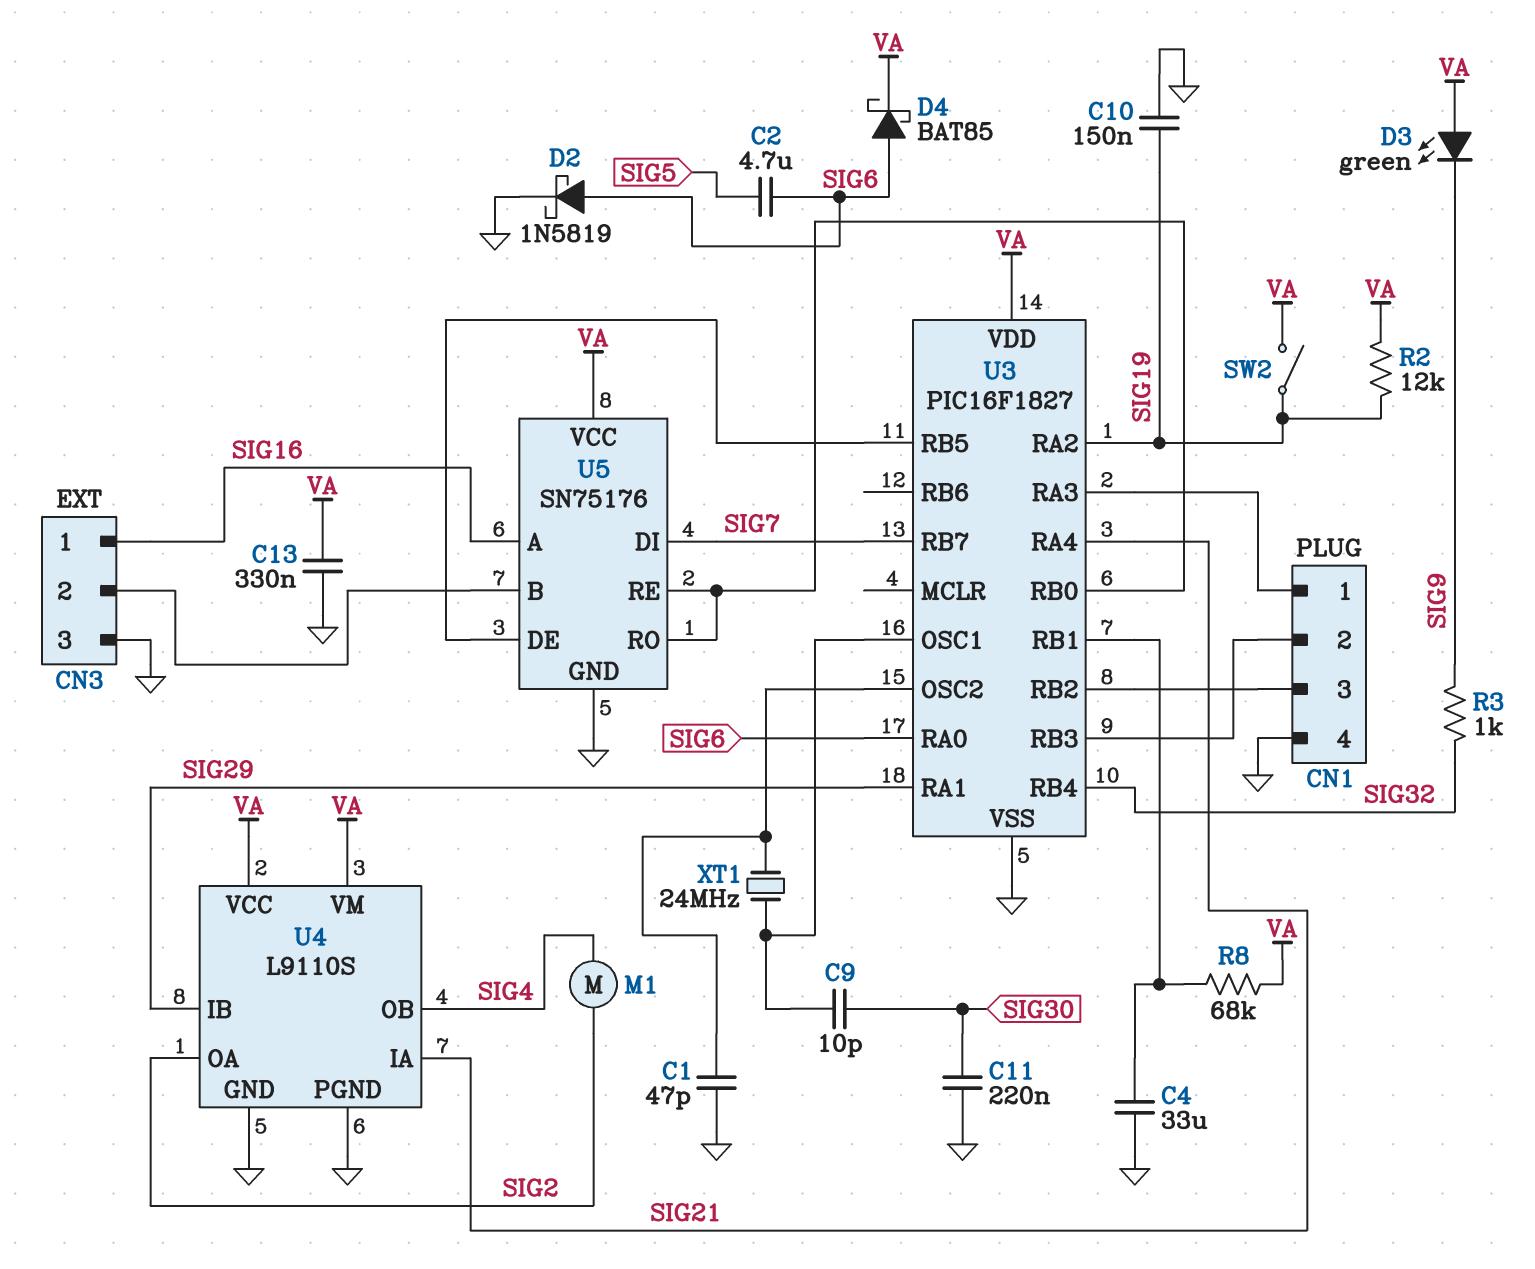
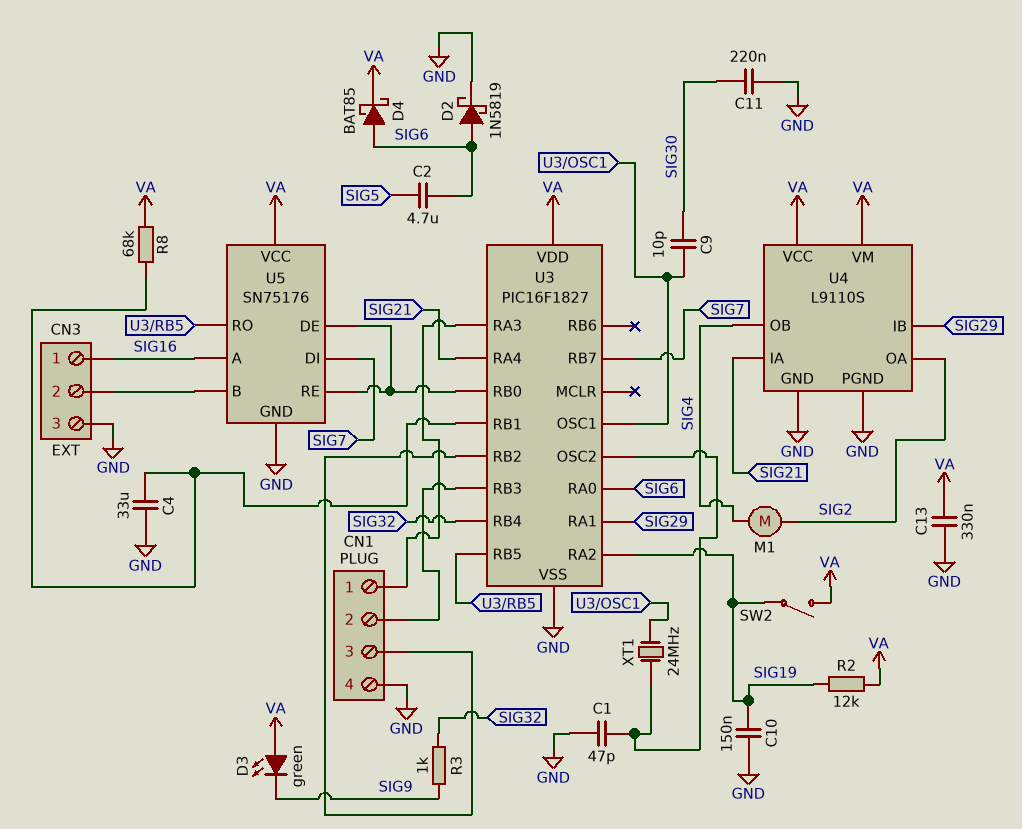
U5 pin DE: U3/RB5 -> U3/RB0
U5 pin RO: U3/RB0 -> U3/RB5

